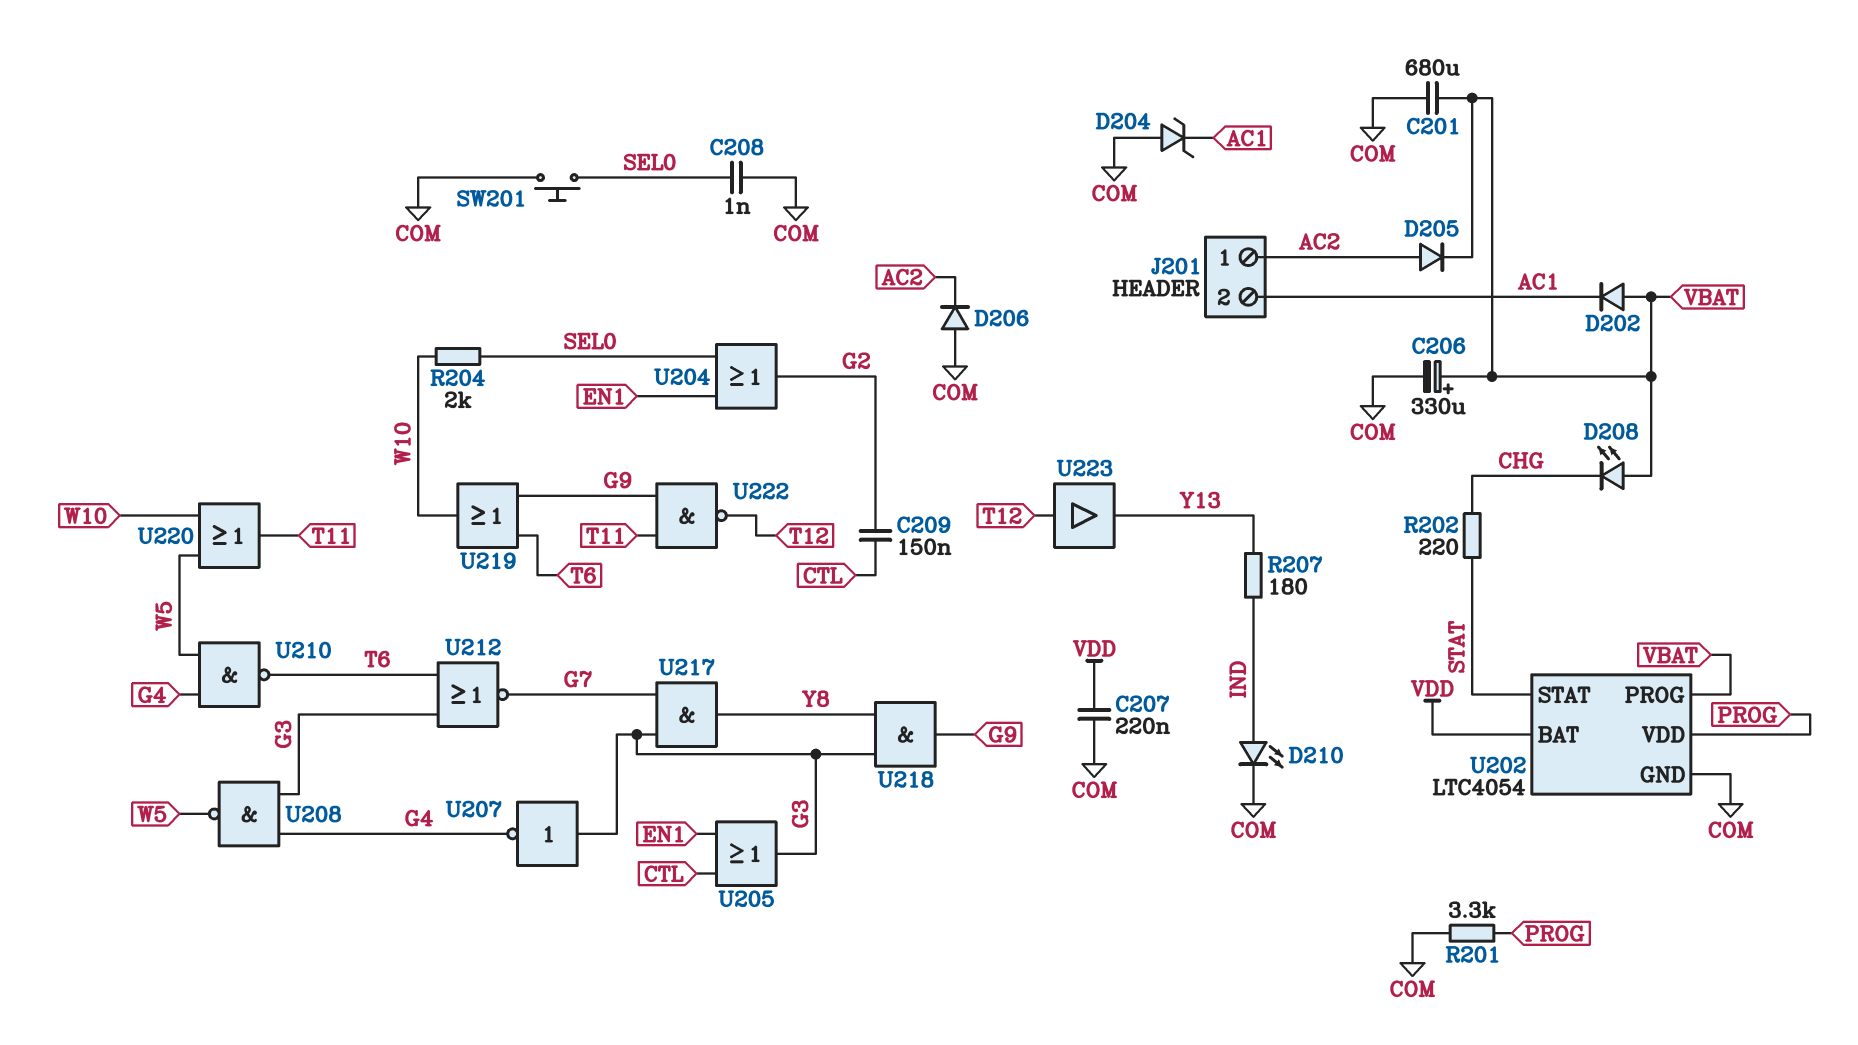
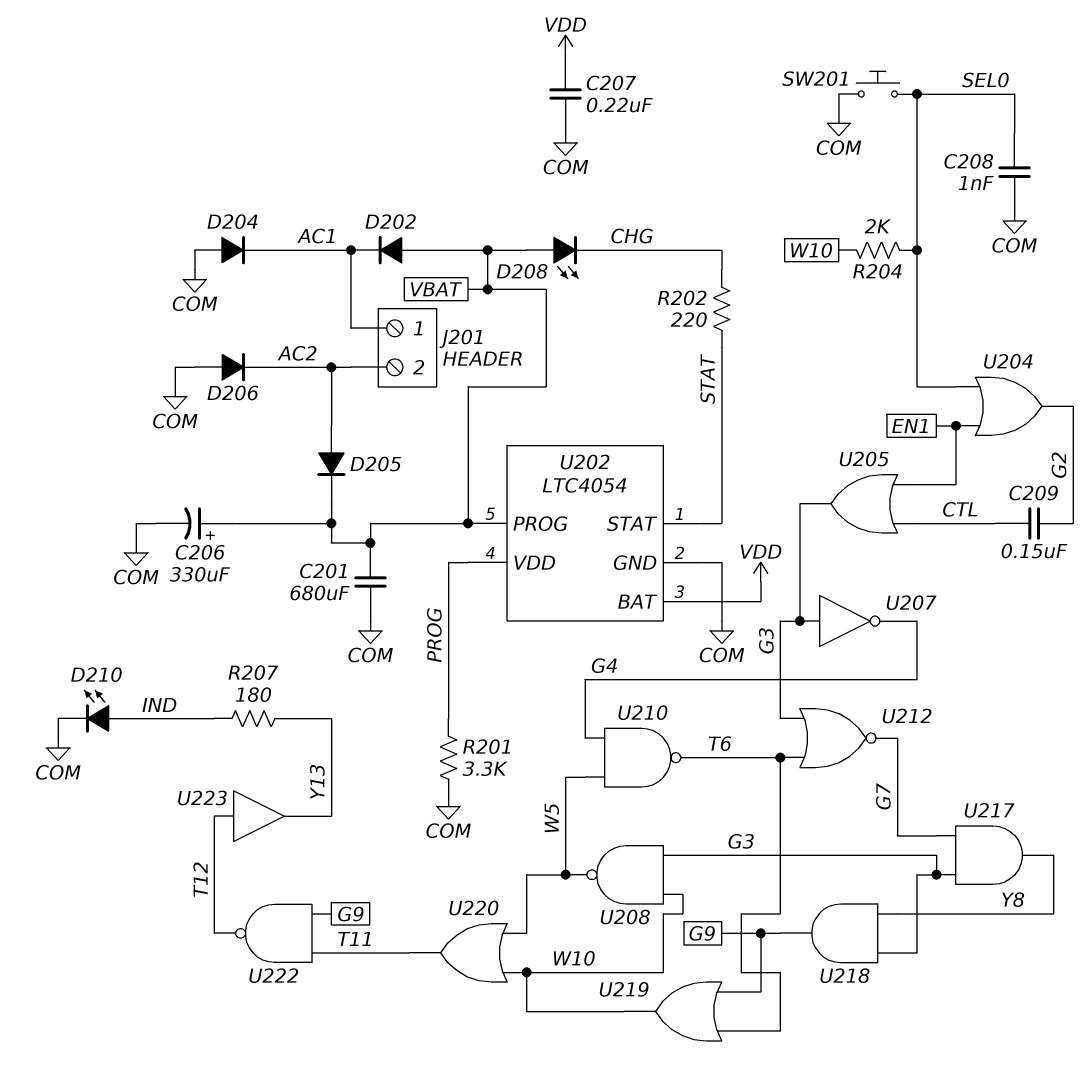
D204: zener (A COM, K AC1) -> diode (A COM, K AC1)
J201 pin 1: AC2 -> AC1
J201 pin 2: AC1 -> AC2
U208: NAND (in G3, in G4, out W5) -> NAND (in G3, in W10, out W5)

